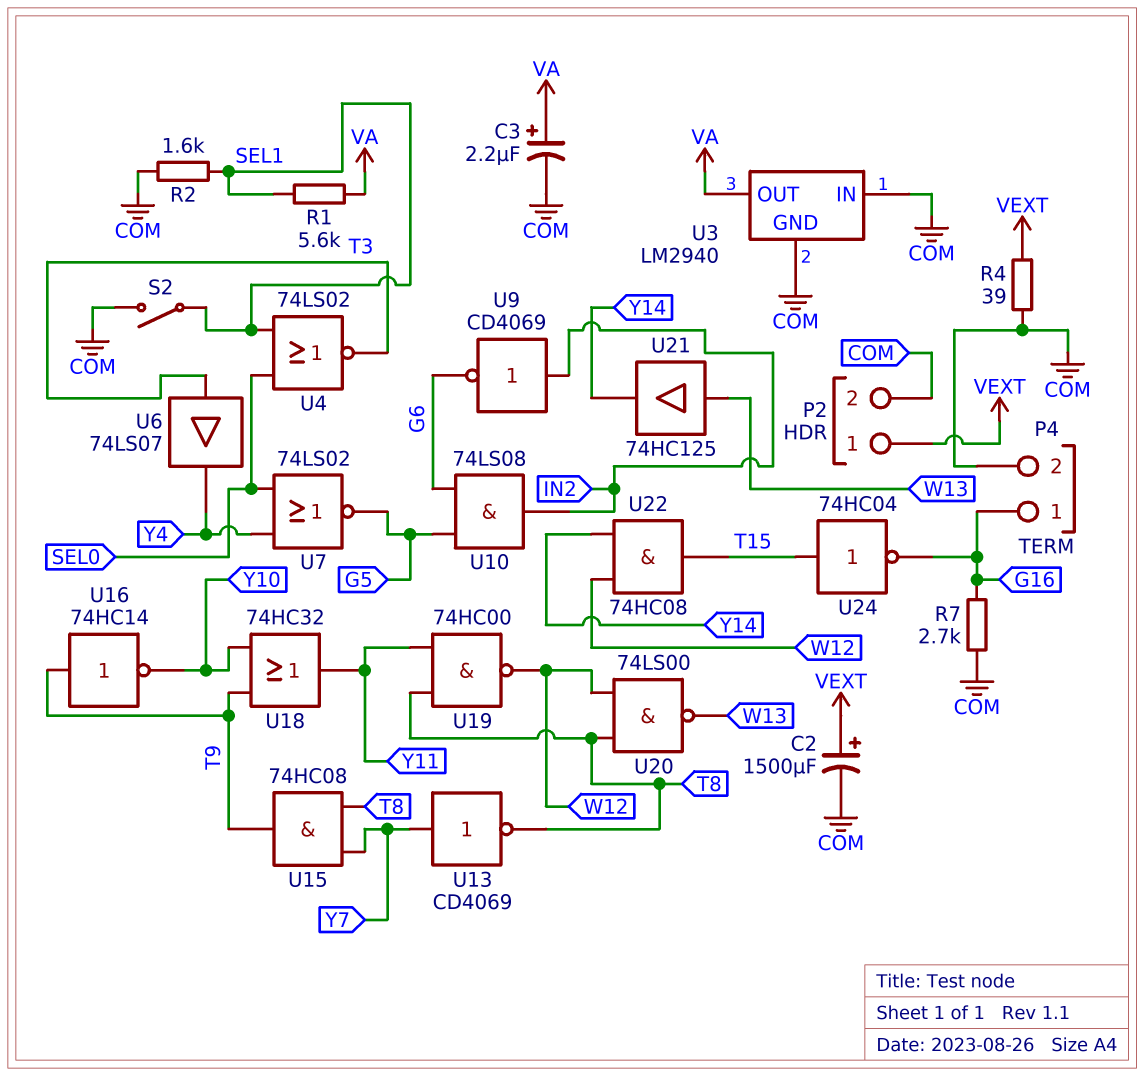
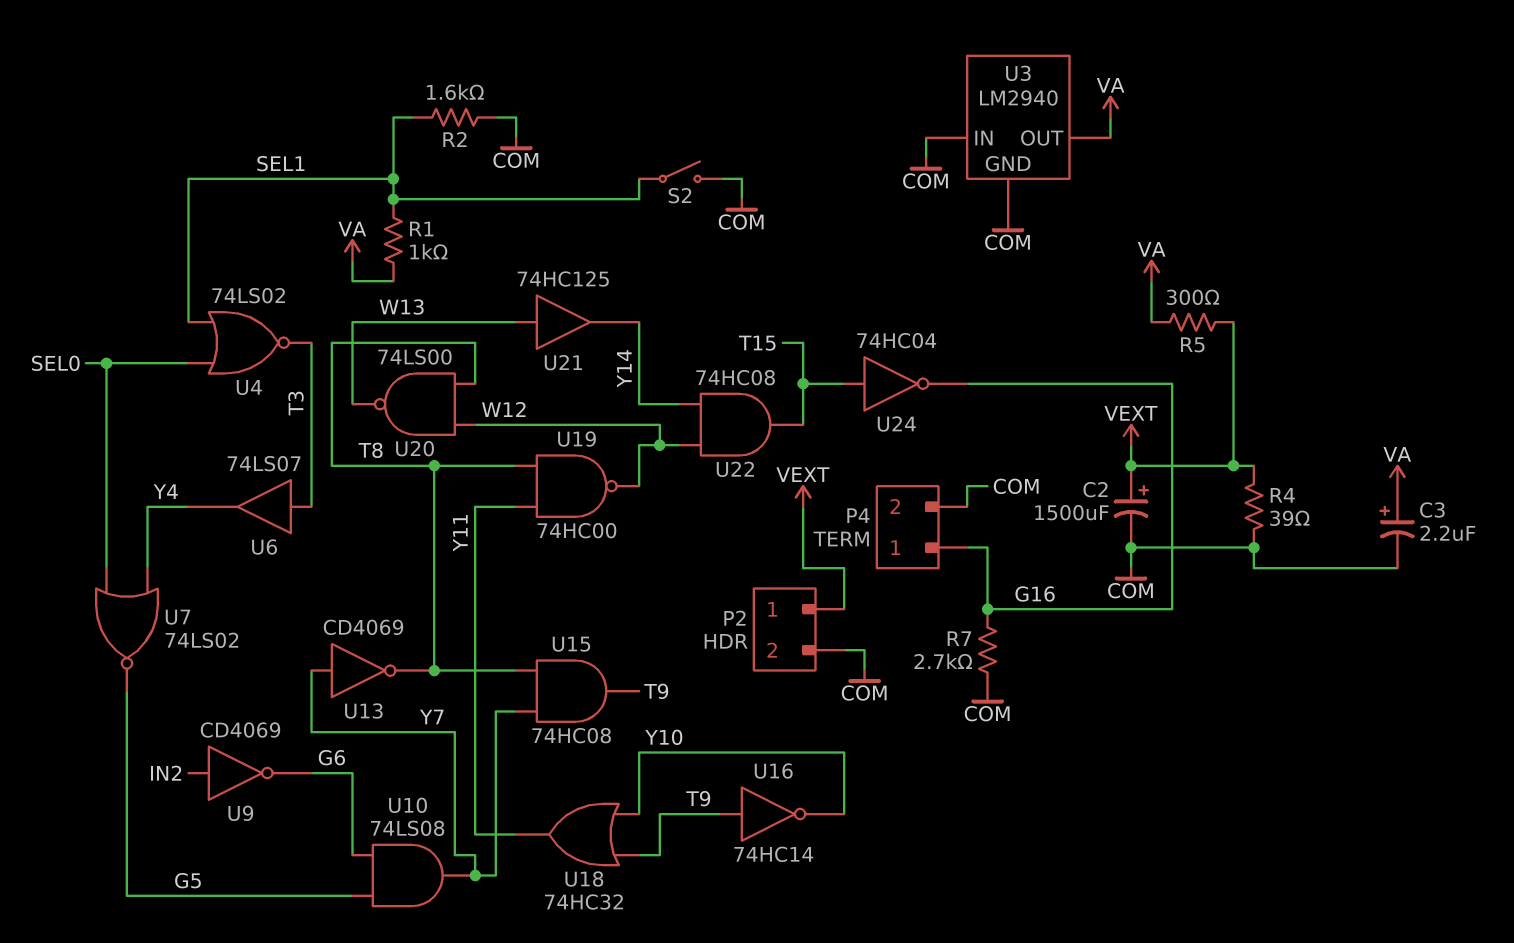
R1: 5.6k (SEL1, VA) -> 1k (SEL1, VA)
R5: none -> 300 (VA, VEXT)
U10: AND 74LS08 (in G5, in G6, out IN2) -> AND 74LS08 (in G5, in G6, out Y7)

